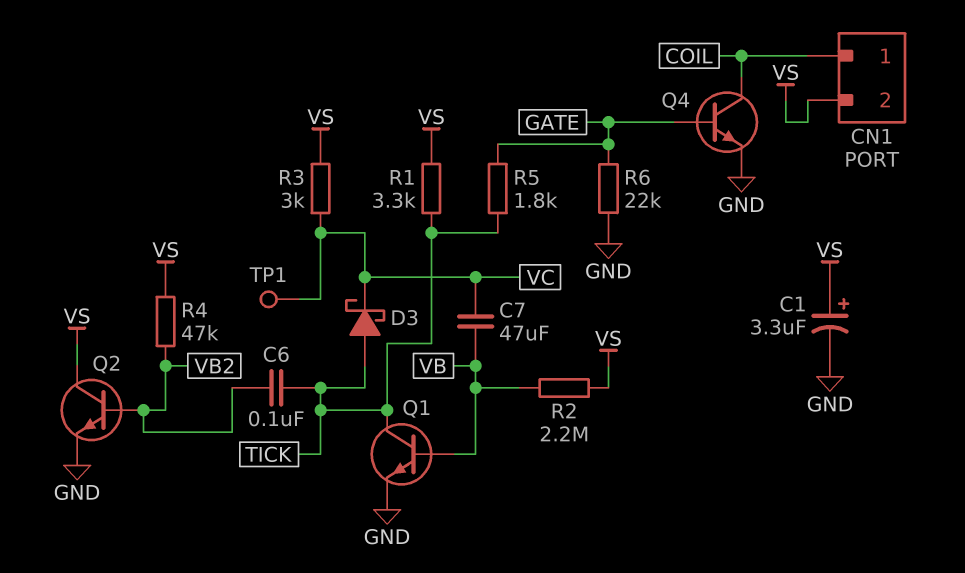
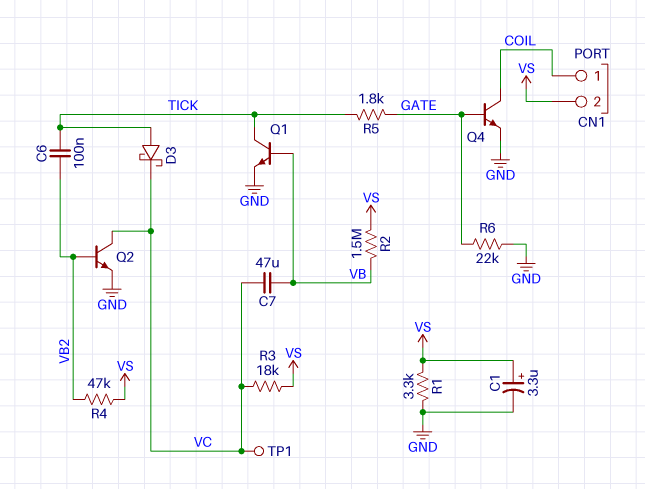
Q2: NPN (B VB2, C VS, E GND) -> NPN (B VB2, C VC, E GND)
R1: 3.3k (TICK, VS) -> 3.3k (GND, VS)
R2: 2.2M (VB, VS) -> 1.5M (VB, VS)
R3: 3k (VC, VS) -> 18k (VC, VS)

